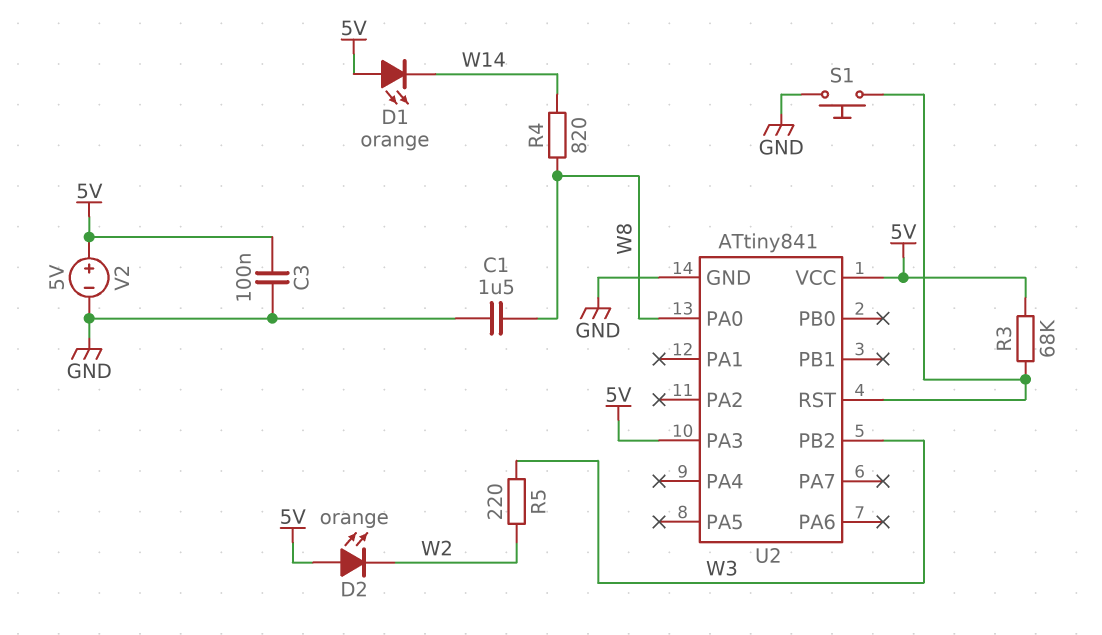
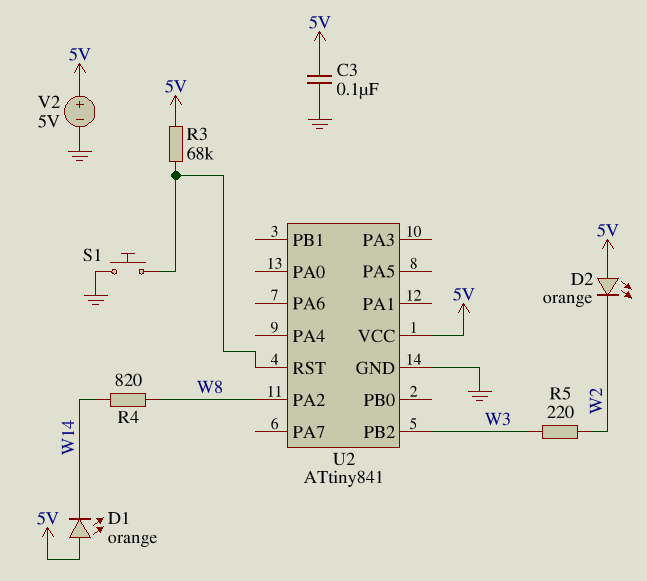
C1: 1.5uF (GND, W8) -> none
U2 pin PA0: W8 -> none
U2 pin PA2: none -> W8
U2 pin PA3: 5V -> none

